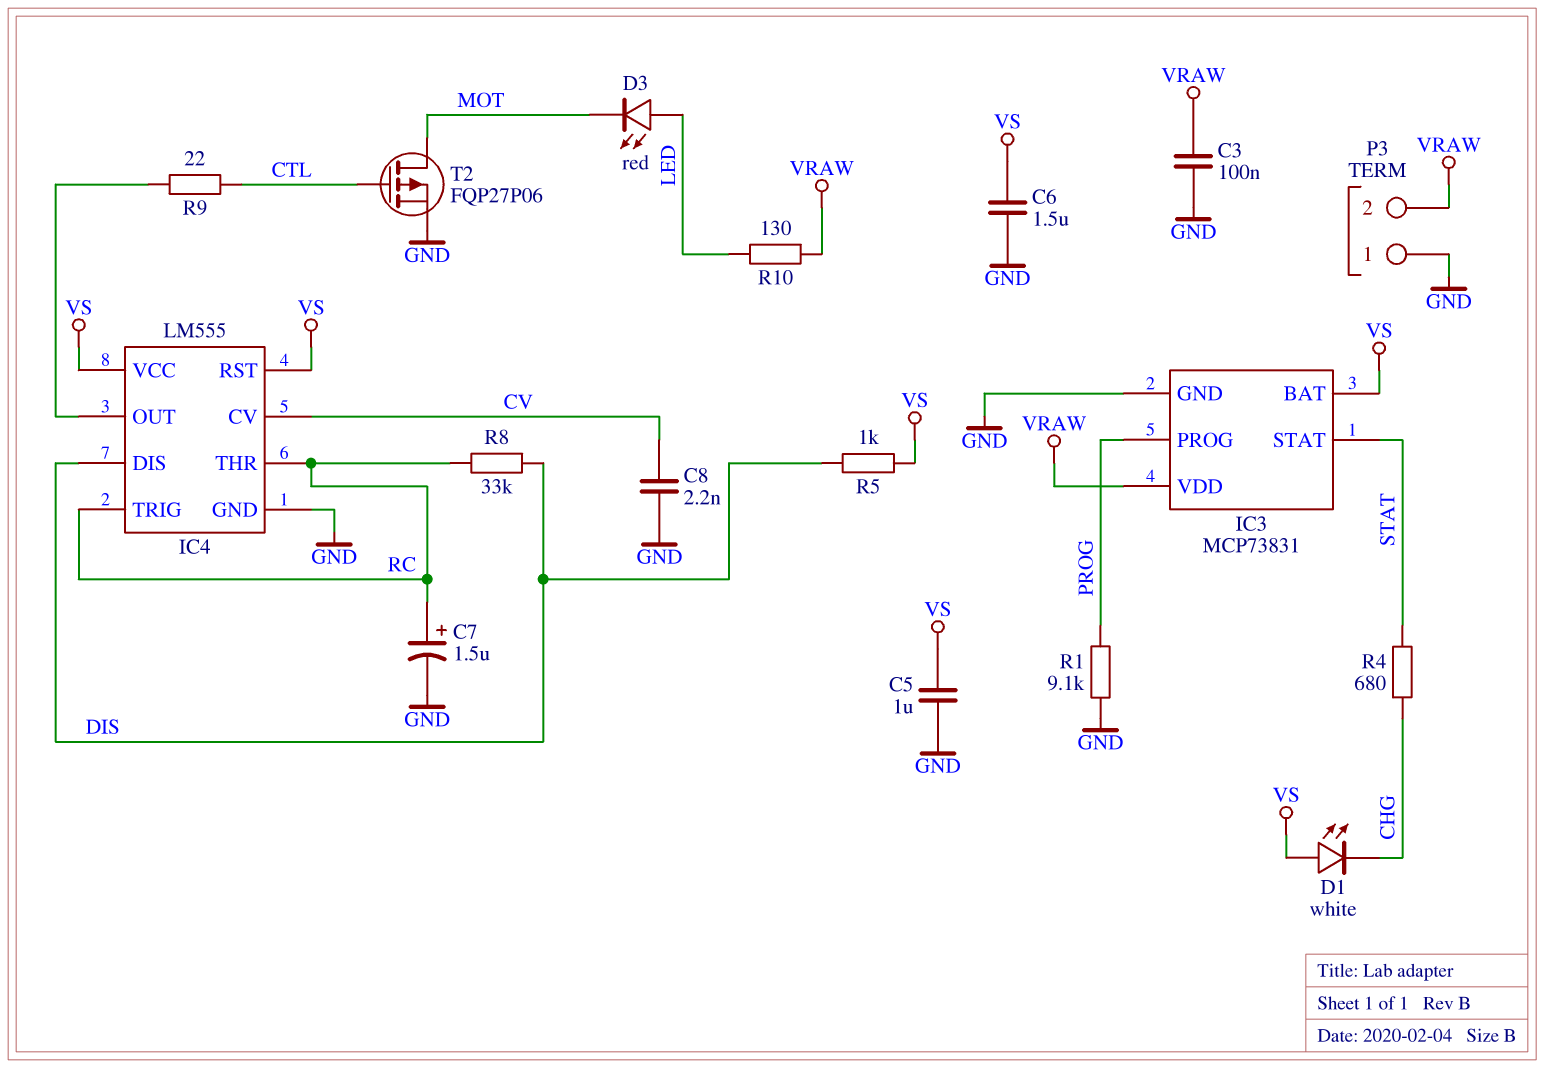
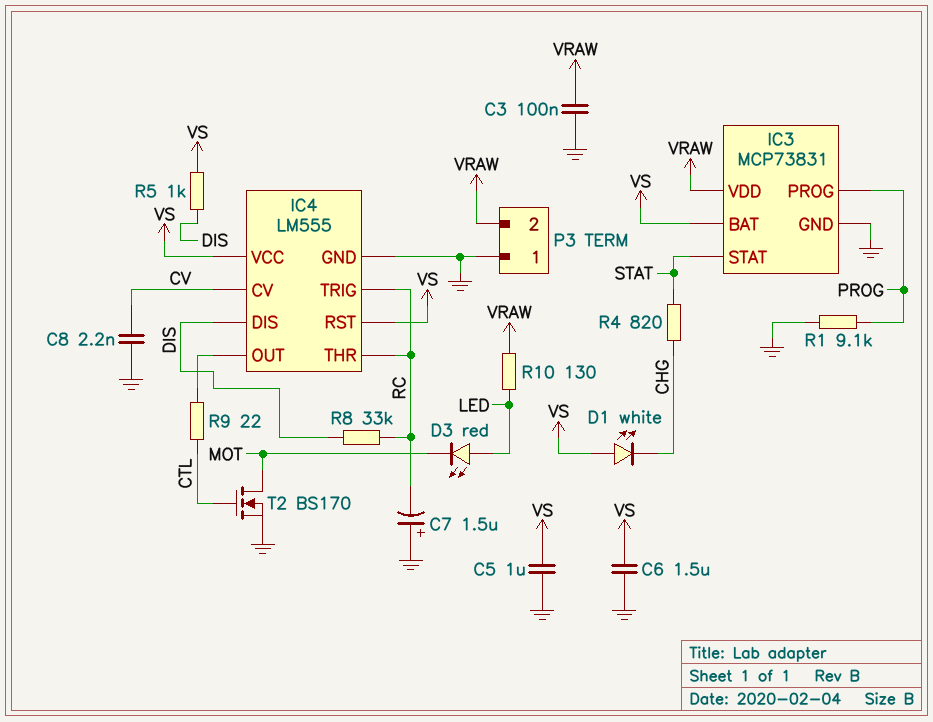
C7: 1.5uF (plus RC, minus GND) -> 1.5uF (plus GND, minus RC)
R4: 680 (CHG, STAT) -> 820 (CHG, STAT)
T2: PMOS FQP27P06 (G CTL, D MOT, S GND) -> NMOS BS170 (G CTL, D MOT, S GND)

